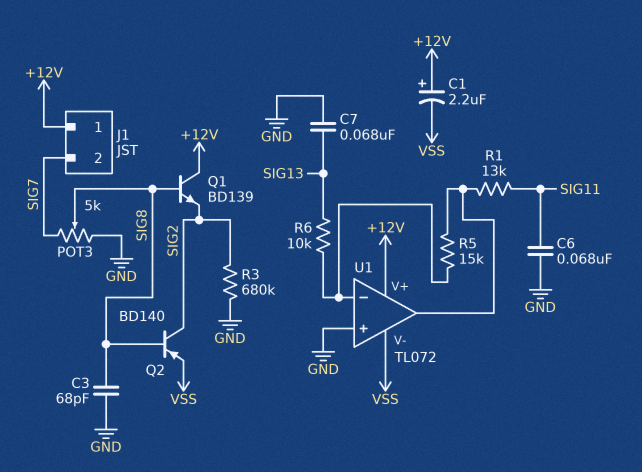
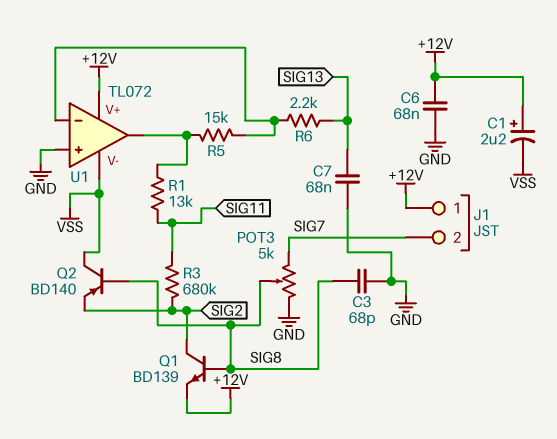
C6: 68nF (GND, SIG11) -> 68nF (+12V, GND)
Q1: NPN BD139 (B SIG8, C +12V, E SIG2) -> NPN BD139 (B SIG8, C SIG2, E +12V)
Q2: PNP BD140 (B SIG8, C SIG2, E VSS) -> PNP BD140 (B SIG8, C VSS, E SIG2)
R3: 680k (GND, SIG2) -> 680k (SIG2, SIG11)
R6: 10k (SIG13, U1/in-) -> 2.2k (SIG13, U1/in-)

